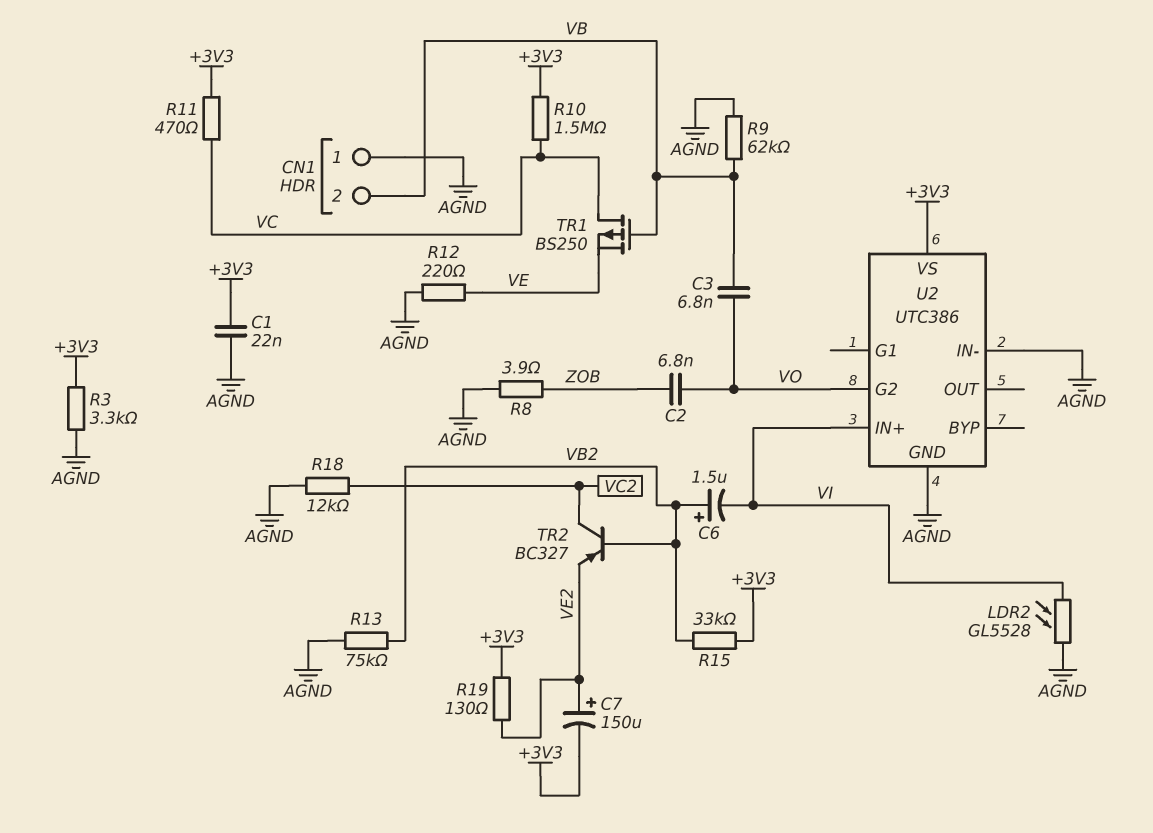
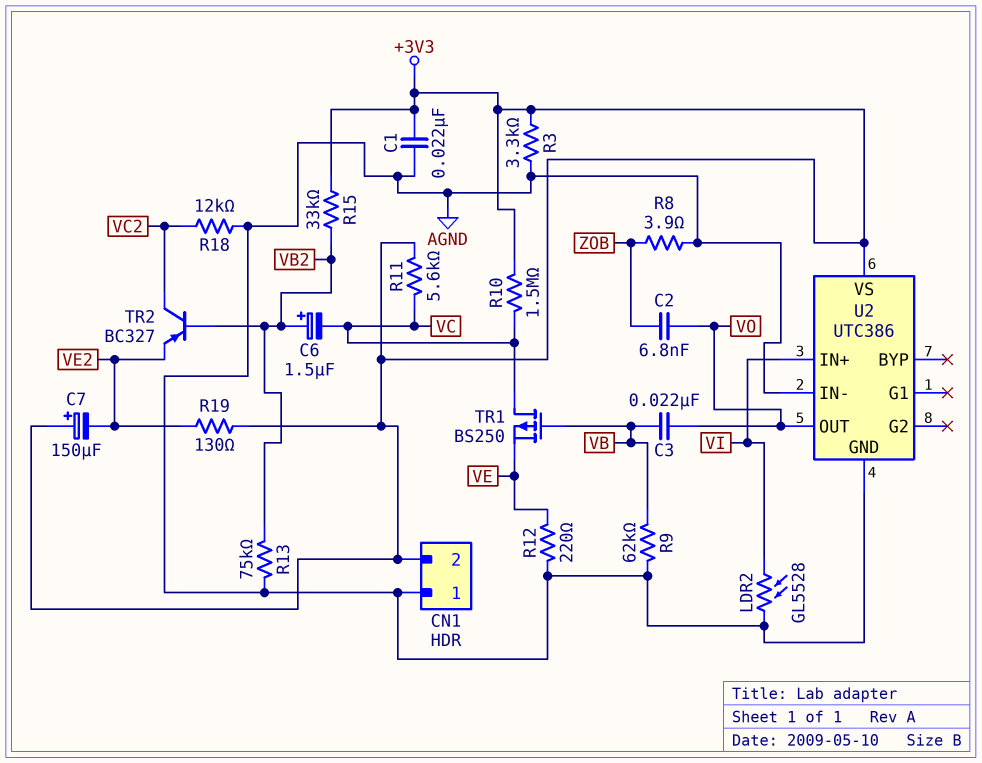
C3: 6.8nF (VB, VO) -> 22nF (VB, VO)
C6: 1.5uF (plus VB2, minus VI) -> 1.5uF (plus VB2, minus VC)
C7: 150uF (plus VE2, minus +3V3) -> 150uF (plus +3V3, minus VE2)
CN1 pin 2: VB -> +3V3
R11: 470 (+3V3, VC) -> 5.6k (+3V3, VC)
U2 pin G2: VO -> none
U2 pin OUT: none -> VO

